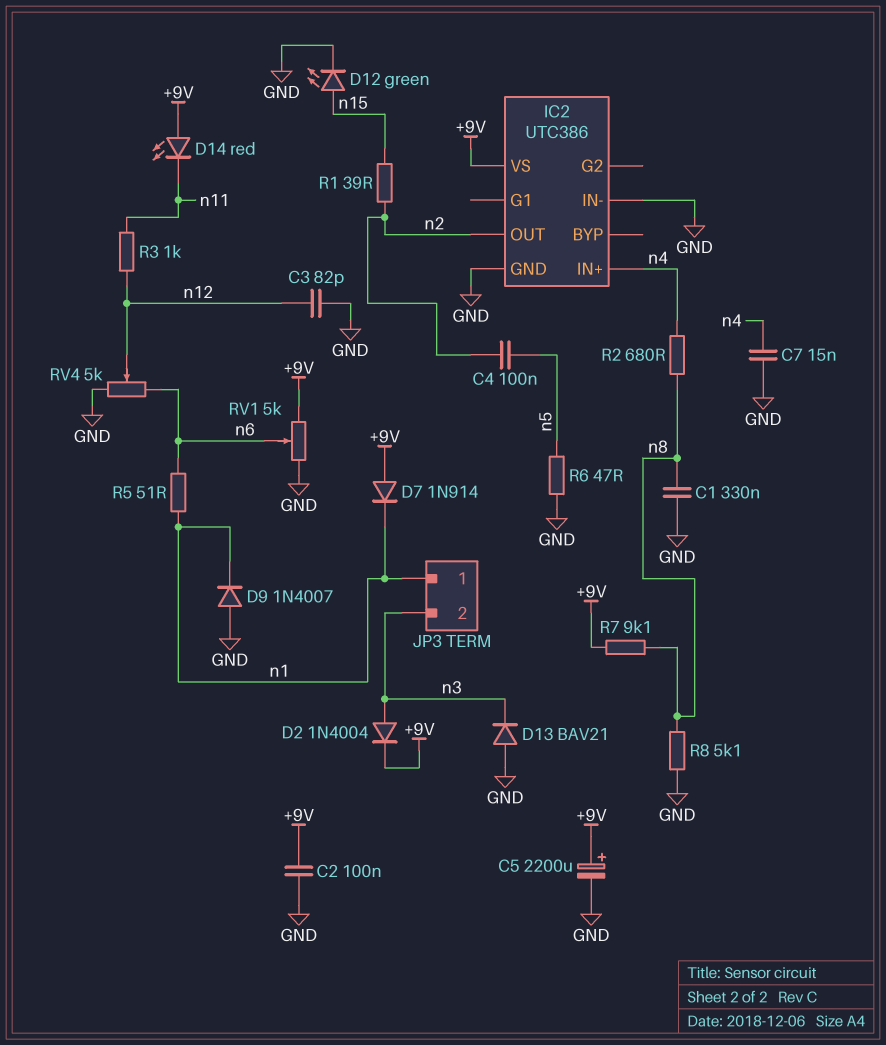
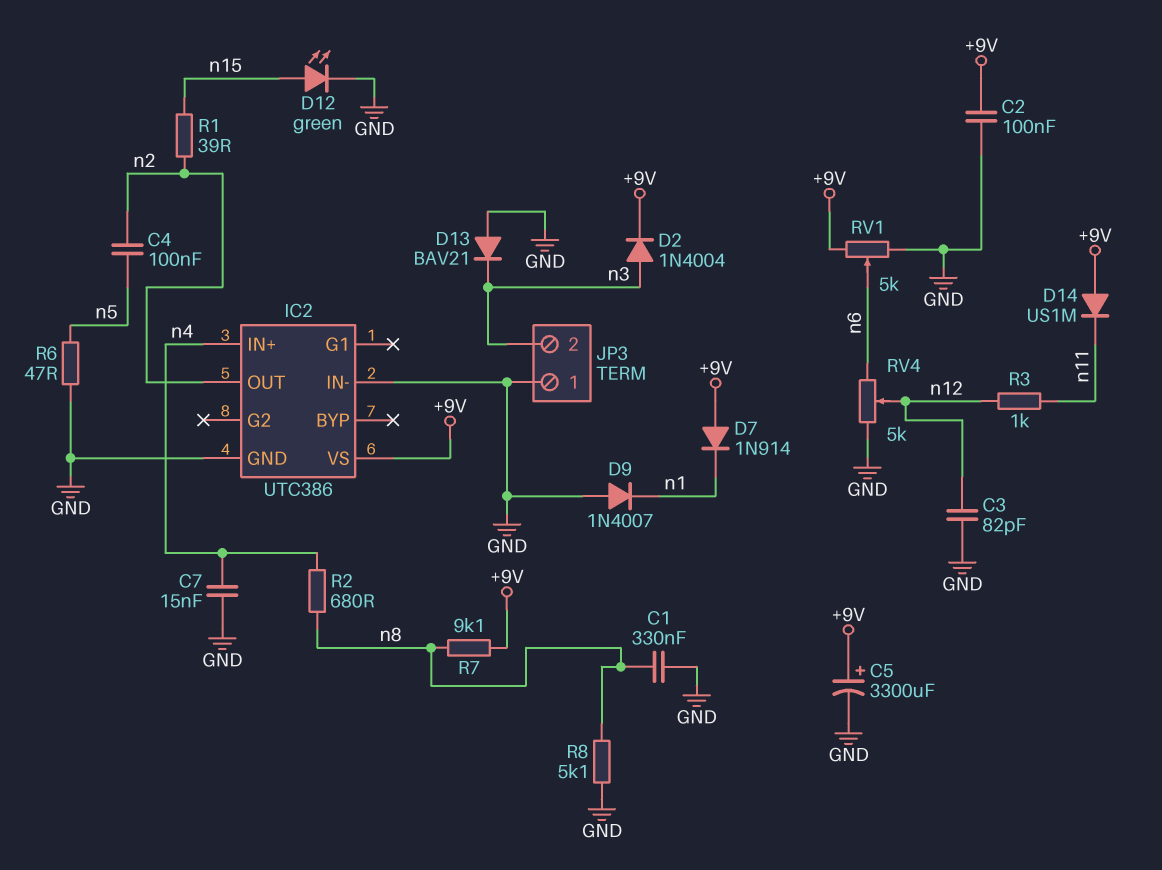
C5: 2200uF (plus +9V, minus GND) -> 3300uF (plus +9V, minus GND)
D14: LED red (A +9V, K n11) -> diode US1M (A +9V, K n11)
JP3 pin 1: n1 -> GND
R5: 51 (n1, n6) -> none

